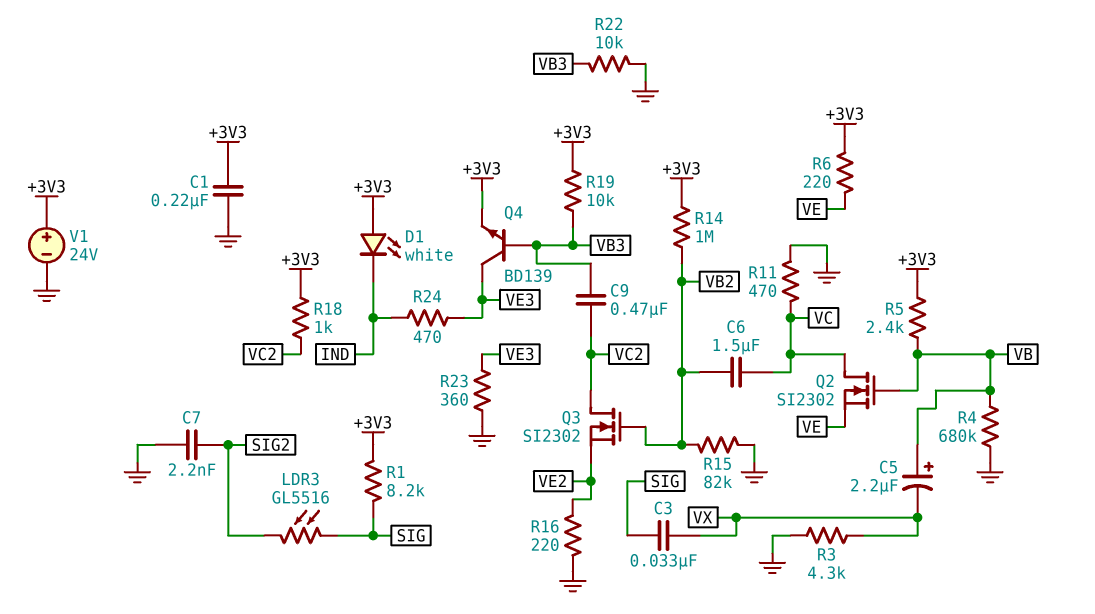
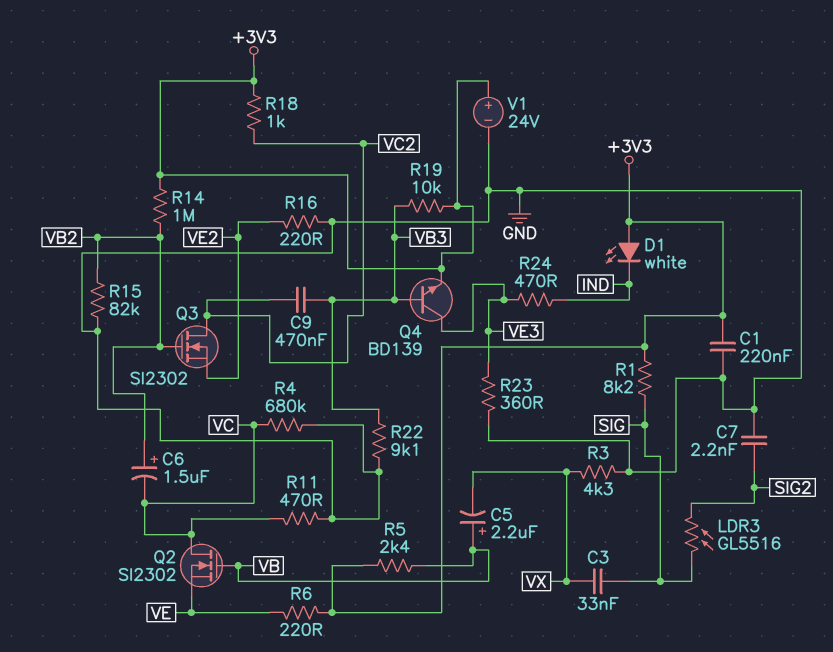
C6: 1.5uF (VB2, VC) -> 1.5uF (plus VB2, minus VC)
R4: 680k (GND, VB) -> 680k (GND, VC)
R22: 10k (GND, VB3) -> 9.1k (GND, VB3)

